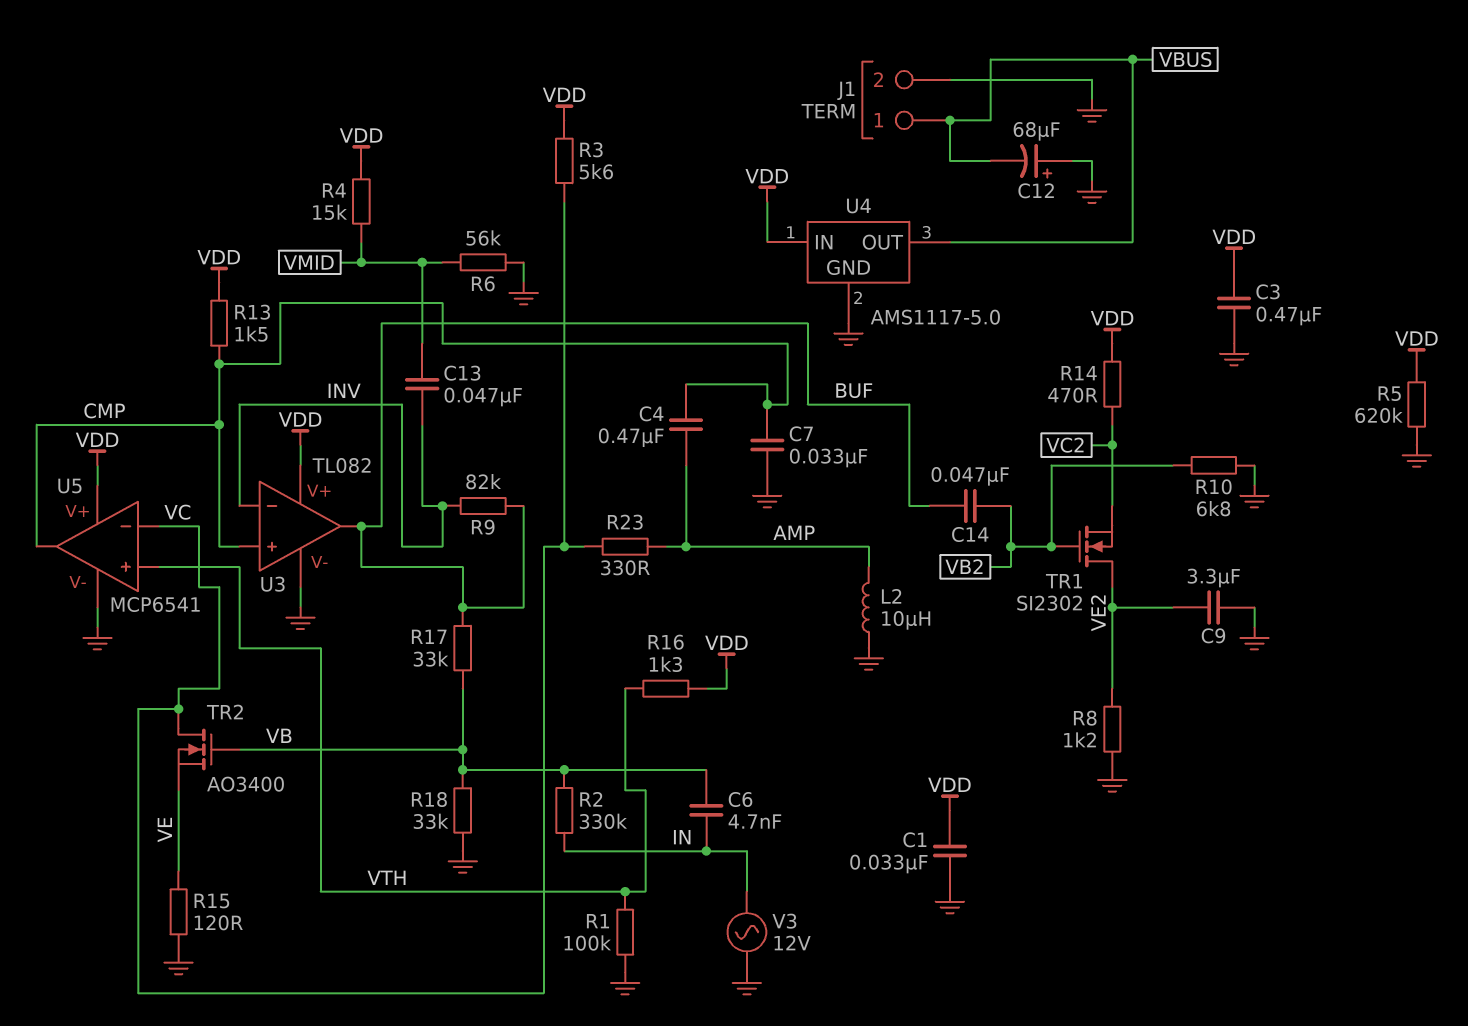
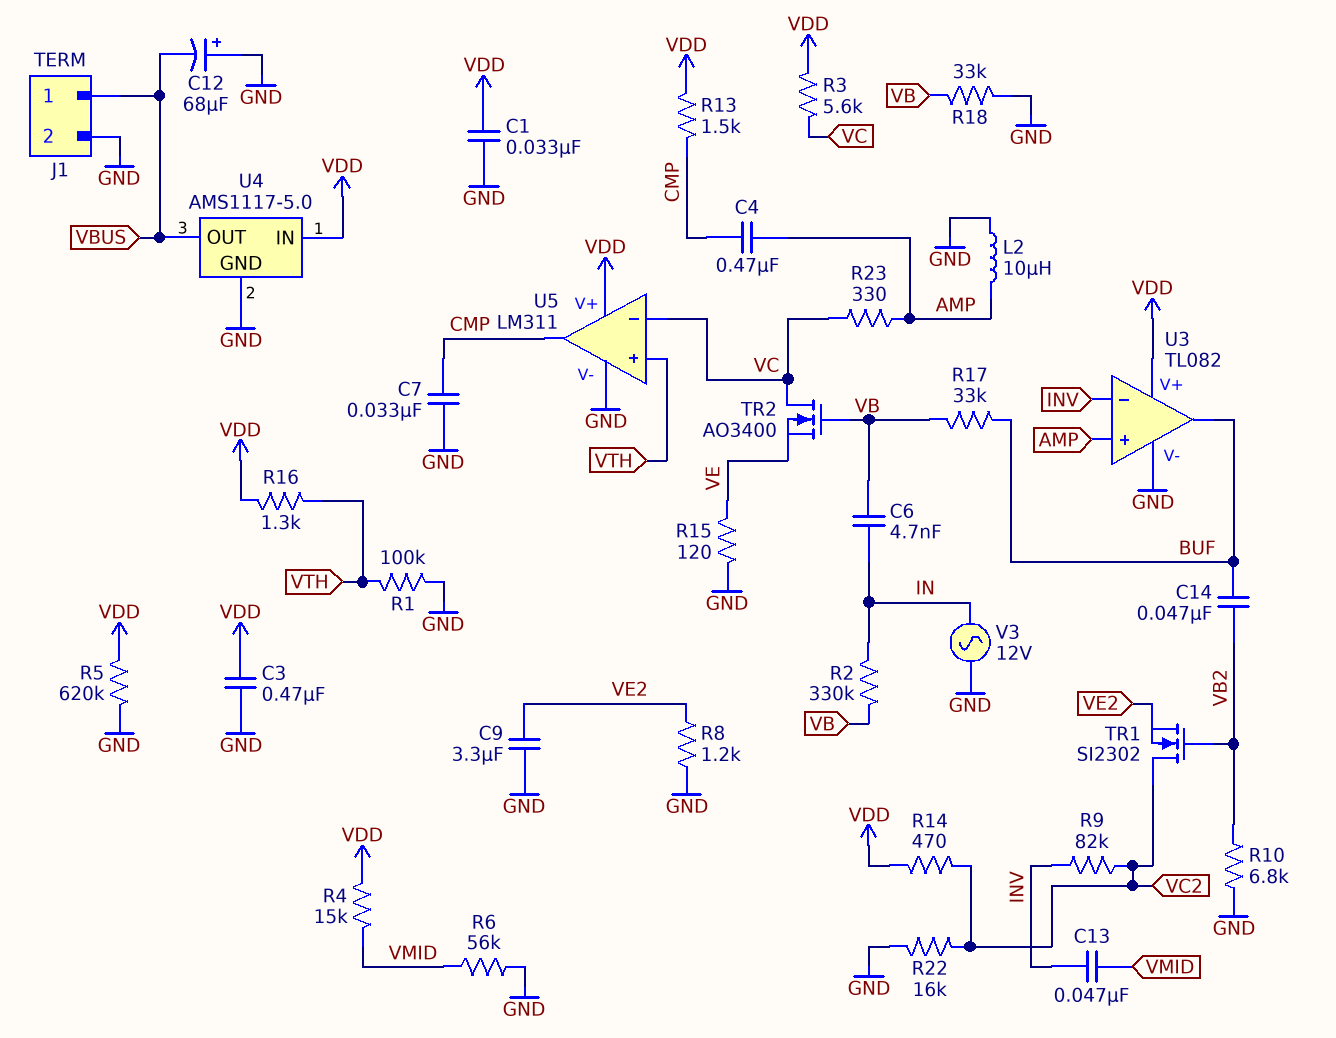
R9: 82k (BUF, INV) -> 82k (INV, VC2)
R22: none -> 16k (GND, VC2)
TR1: NMOS SI2302 (G VB2, D VE2, S VC2) -> NMOS SI2302 (G VB2, D VC2, S VE2)
U3 pin in+: CMP -> AMP
U5: MCP6541 -> LM311

